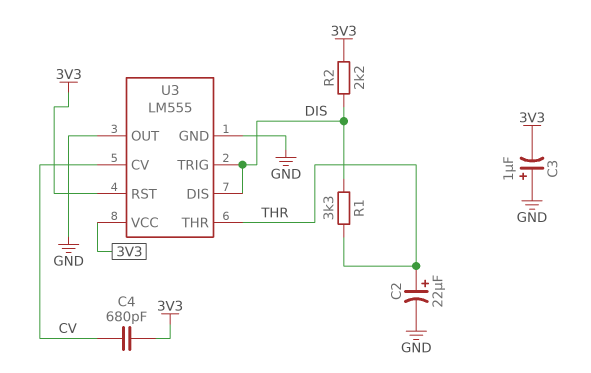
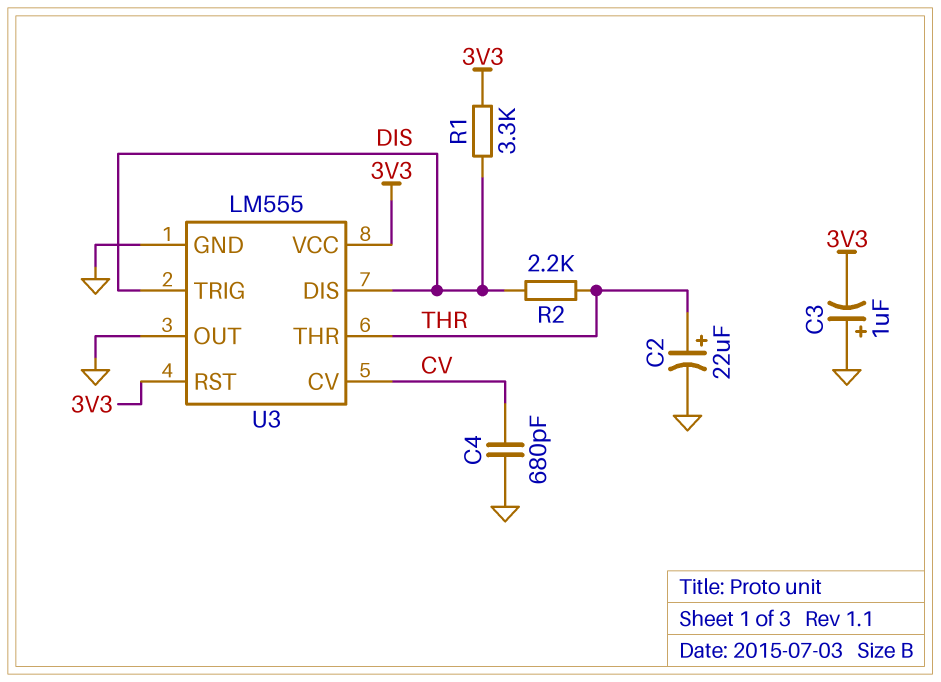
C4: 680pF (3V3, CV) -> 680pF (CV, GND)
R1: 3.3k (DIS, THR) -> 3.3k (3V3, DIS)
R2: 2.2k (3V3, DIS) -> 2.2k (DIS, THR)

